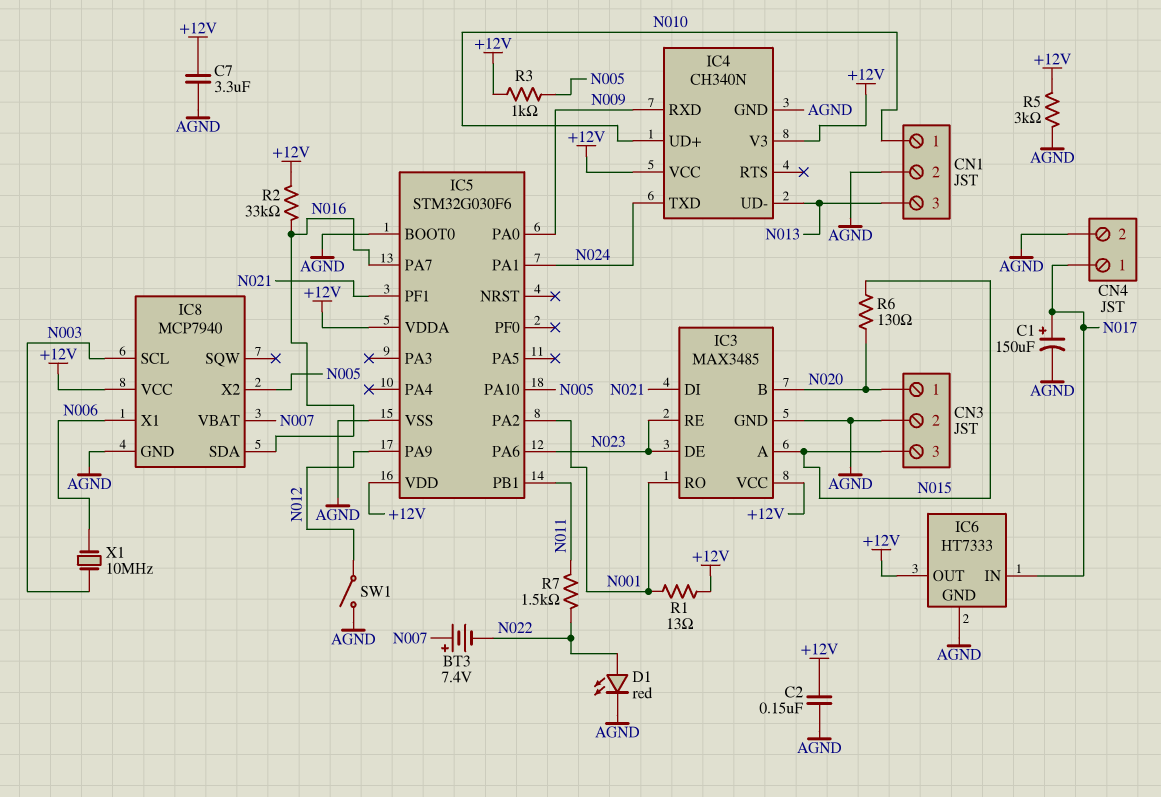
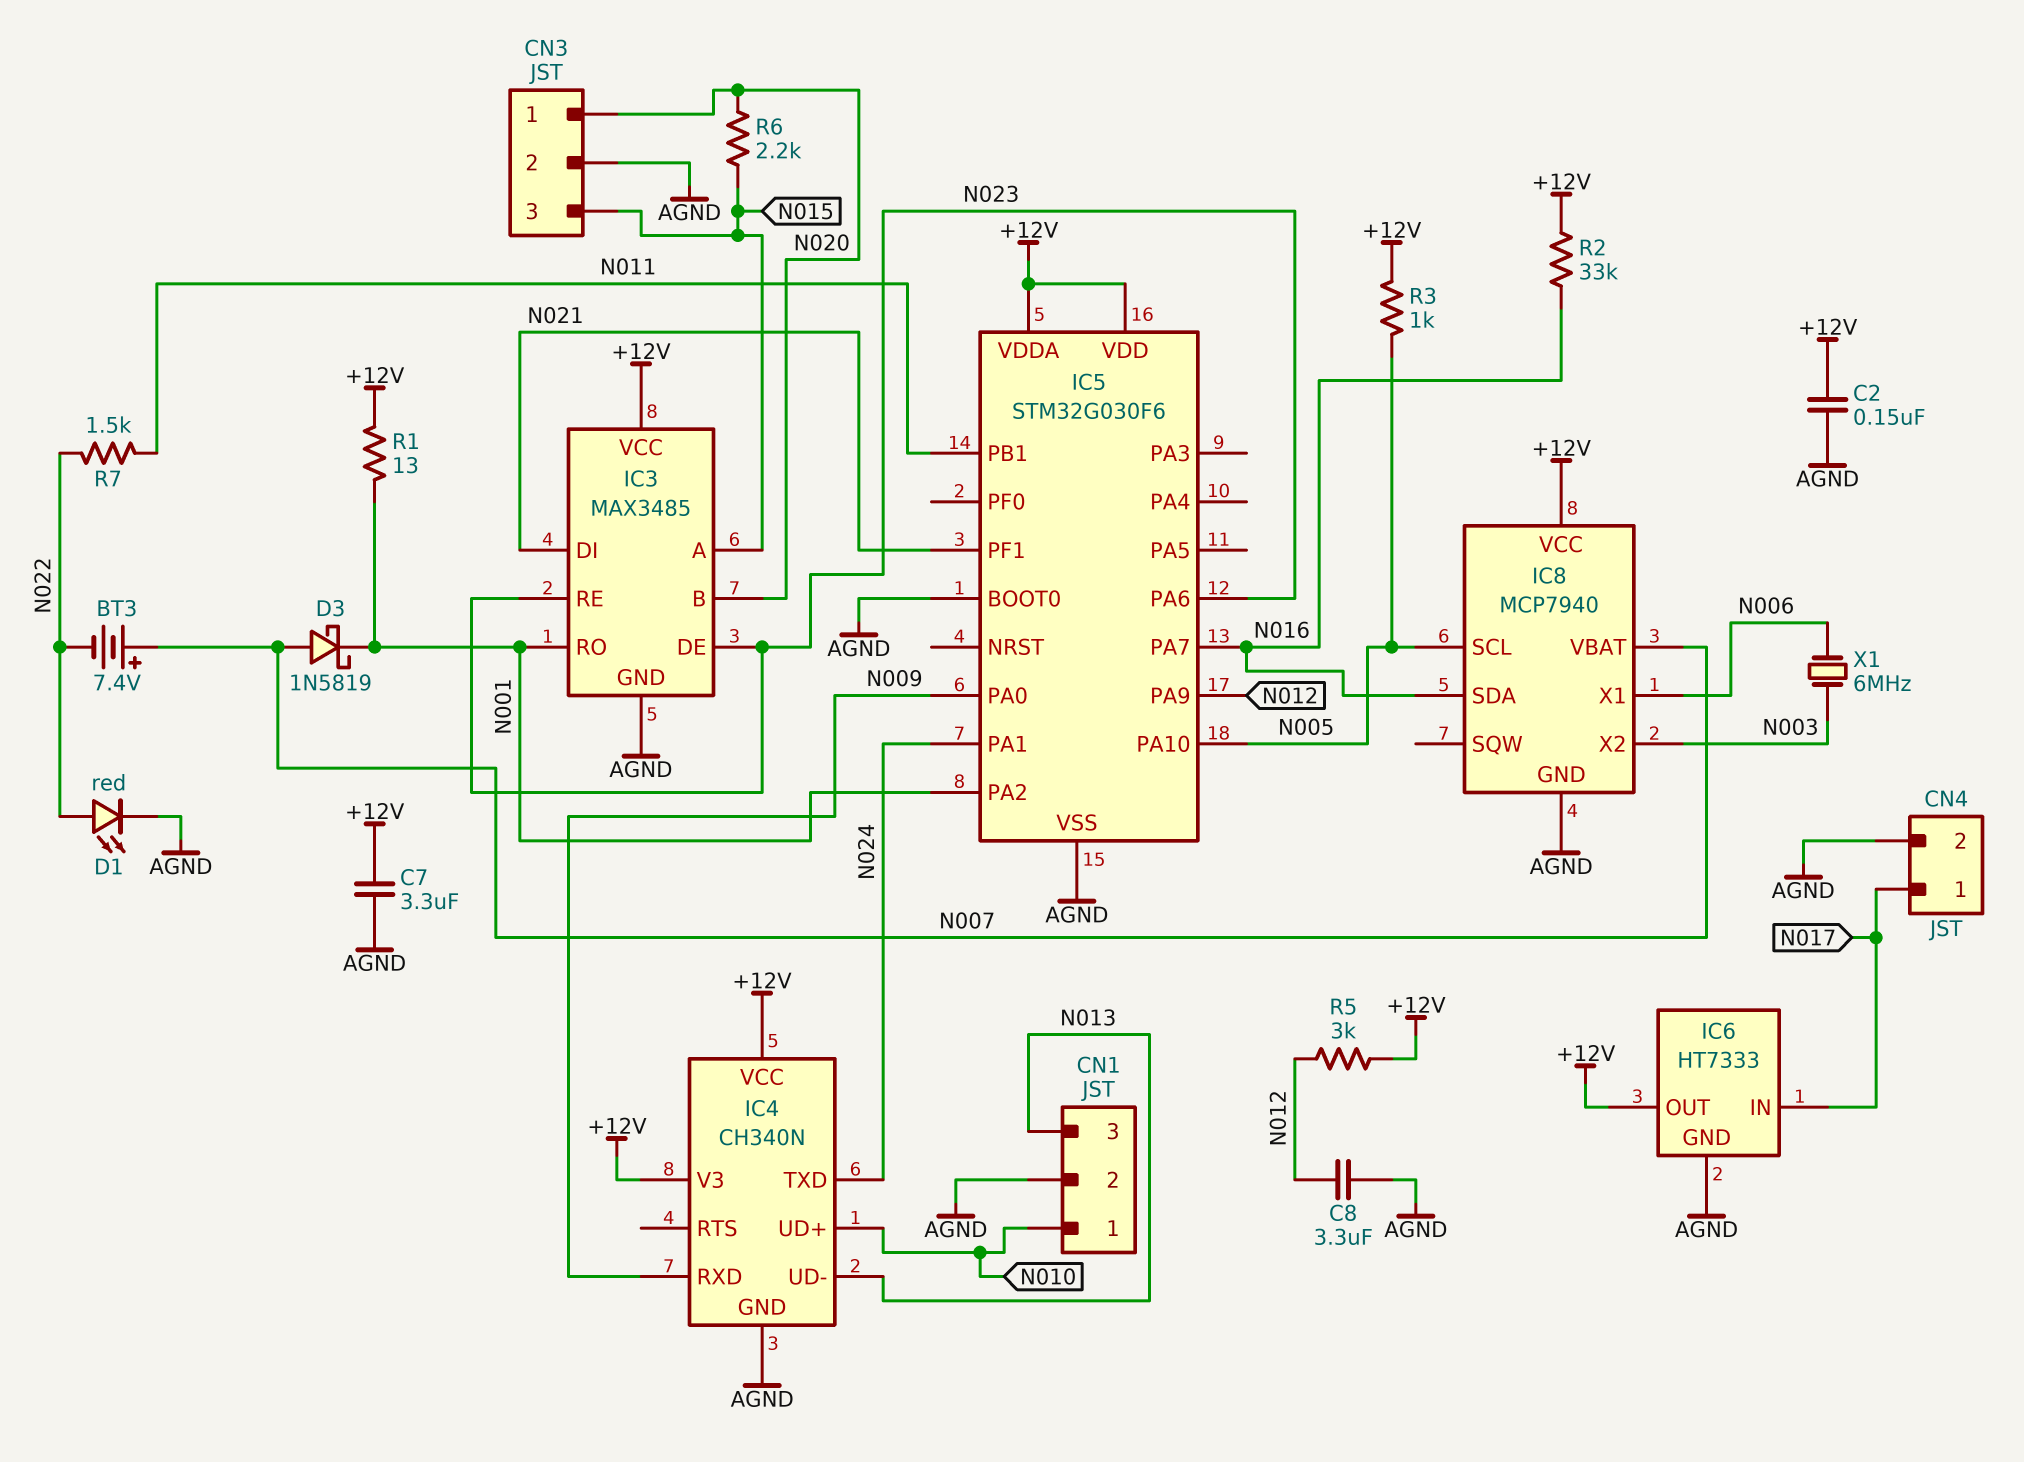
C1: 150uF (plus N017, minus AGND) -> none
C8: none -> 3.3uF (AGND, N012)
D3: none -> schottky 1N5819 (A N007, K N001)
IC8 pin SCL: N003 -> N005
IC8 pin X2: N005 -> N003
R5: 3k (+12V, AGND) -> 3k (+12V, N012)
R6: 130 (N015, N020) -> 2.2k (N015, N020)
SW1: switch (AGND, N012) -> none
X1: 10MHz (N003, N006) -> 6MHz (N003, N006)

